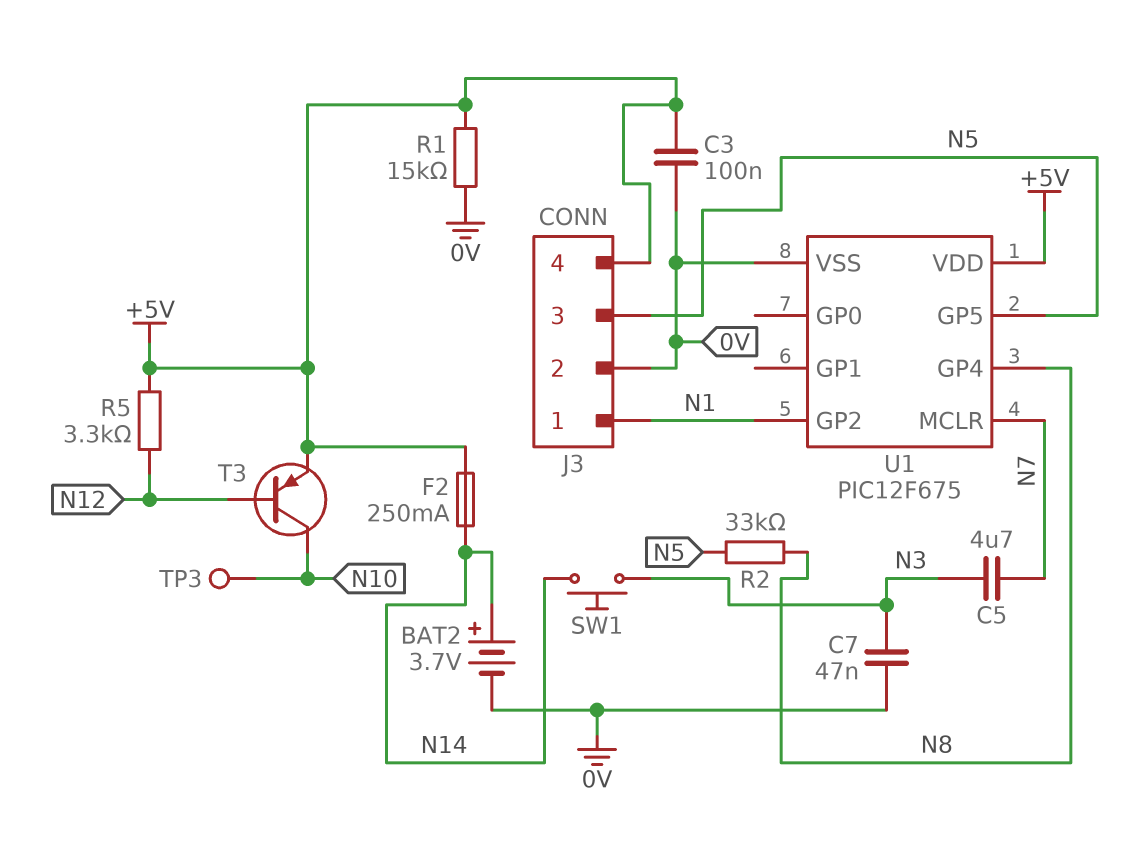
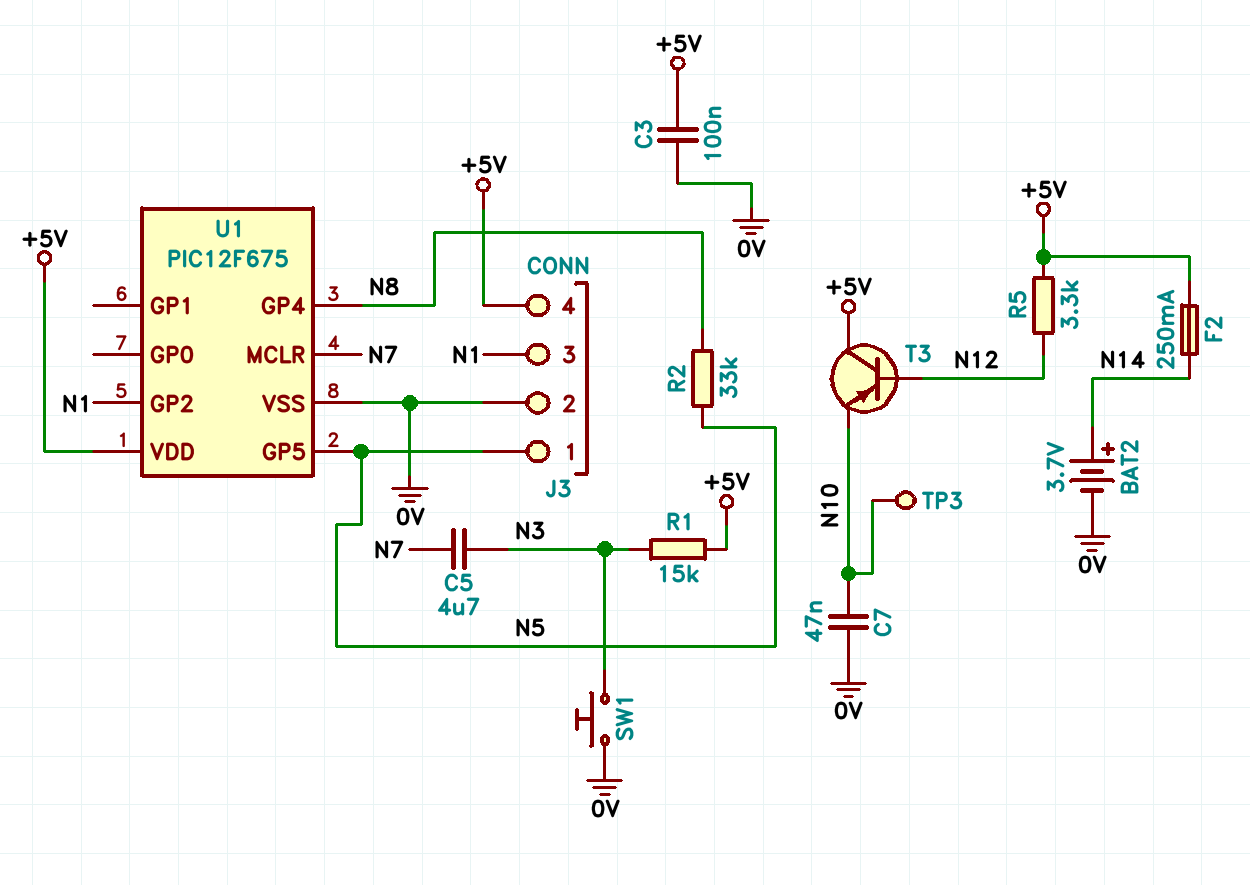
C7: 47nF (0V, N3) -> 47nF (0V, N10)
J3 pin 1: N1 -> N5
J3 pin 3: N5 -> N1
R1: 15k (+5V, 0V) -> 15k (+5V, N3)
SW1: button (N3, N14) -> button (0V, N3)
T3: PNP (B N12, C N10, E +5V) -> PNP (B N12, C +5V, E N10)

